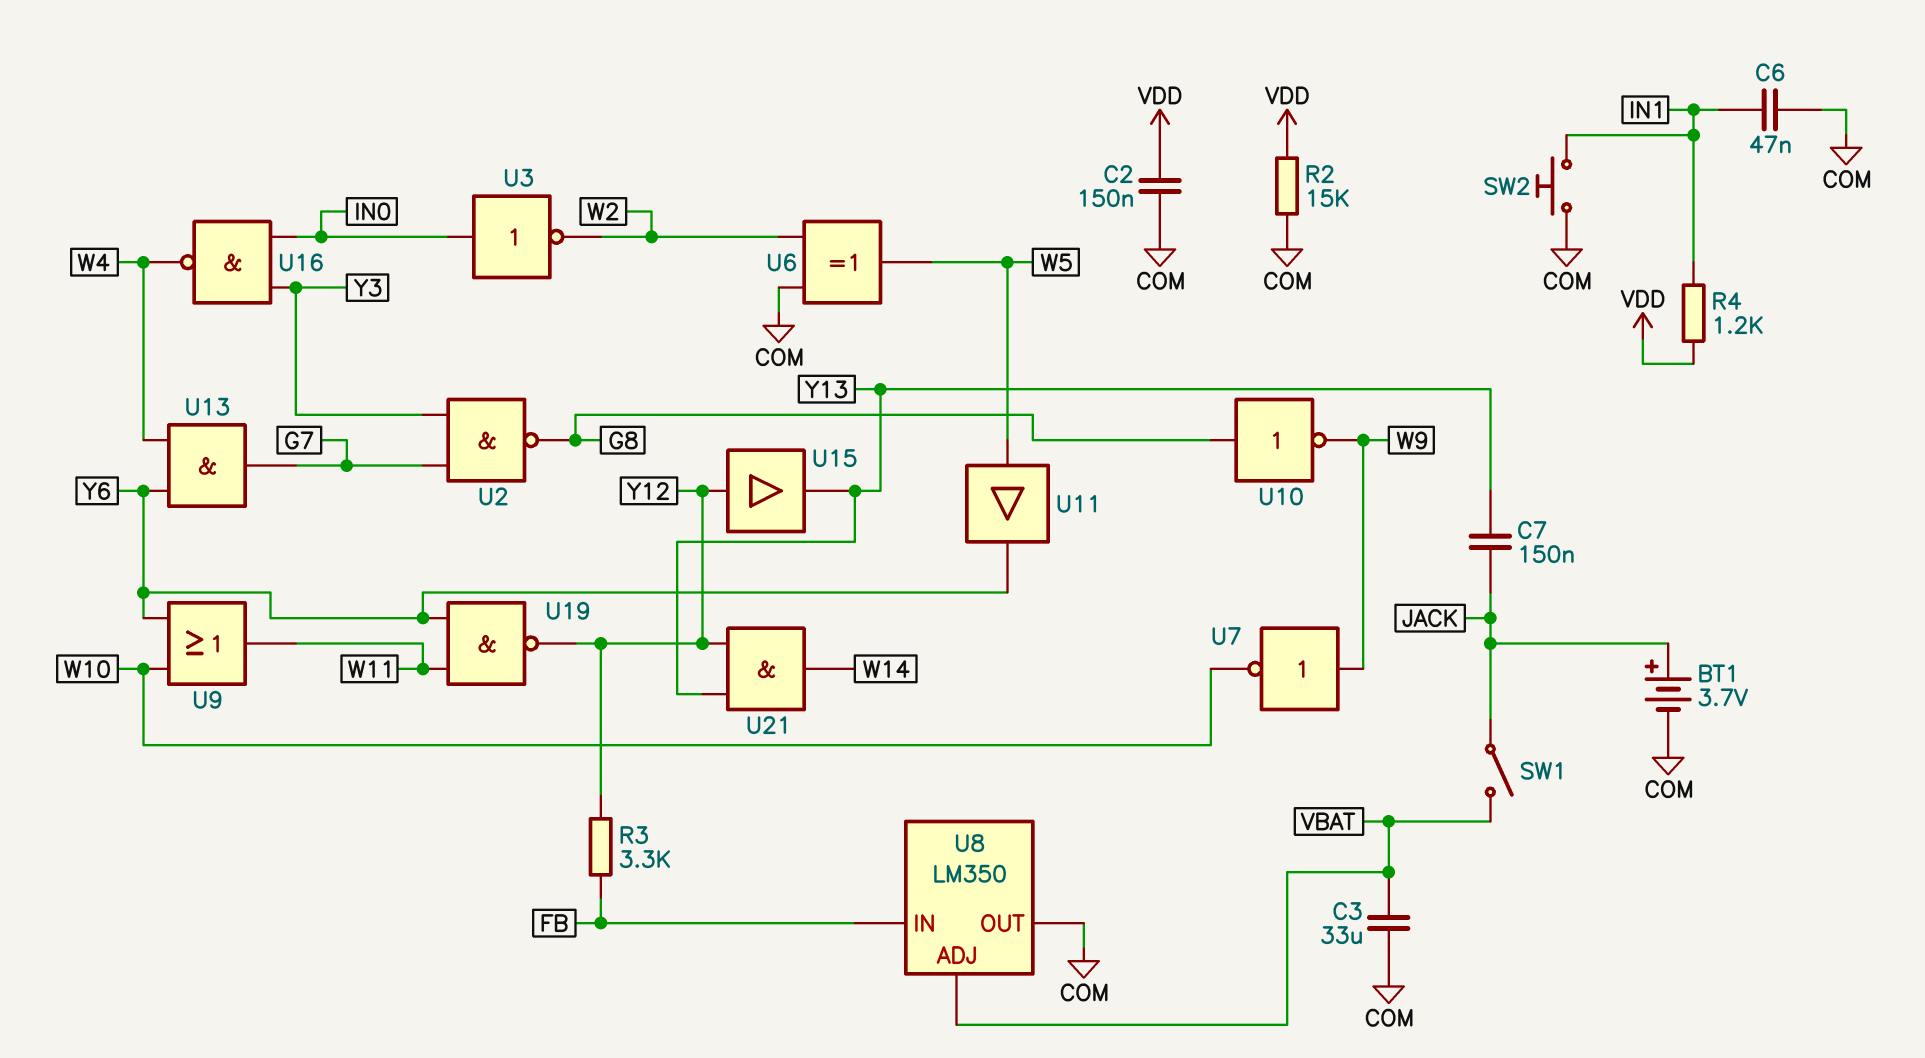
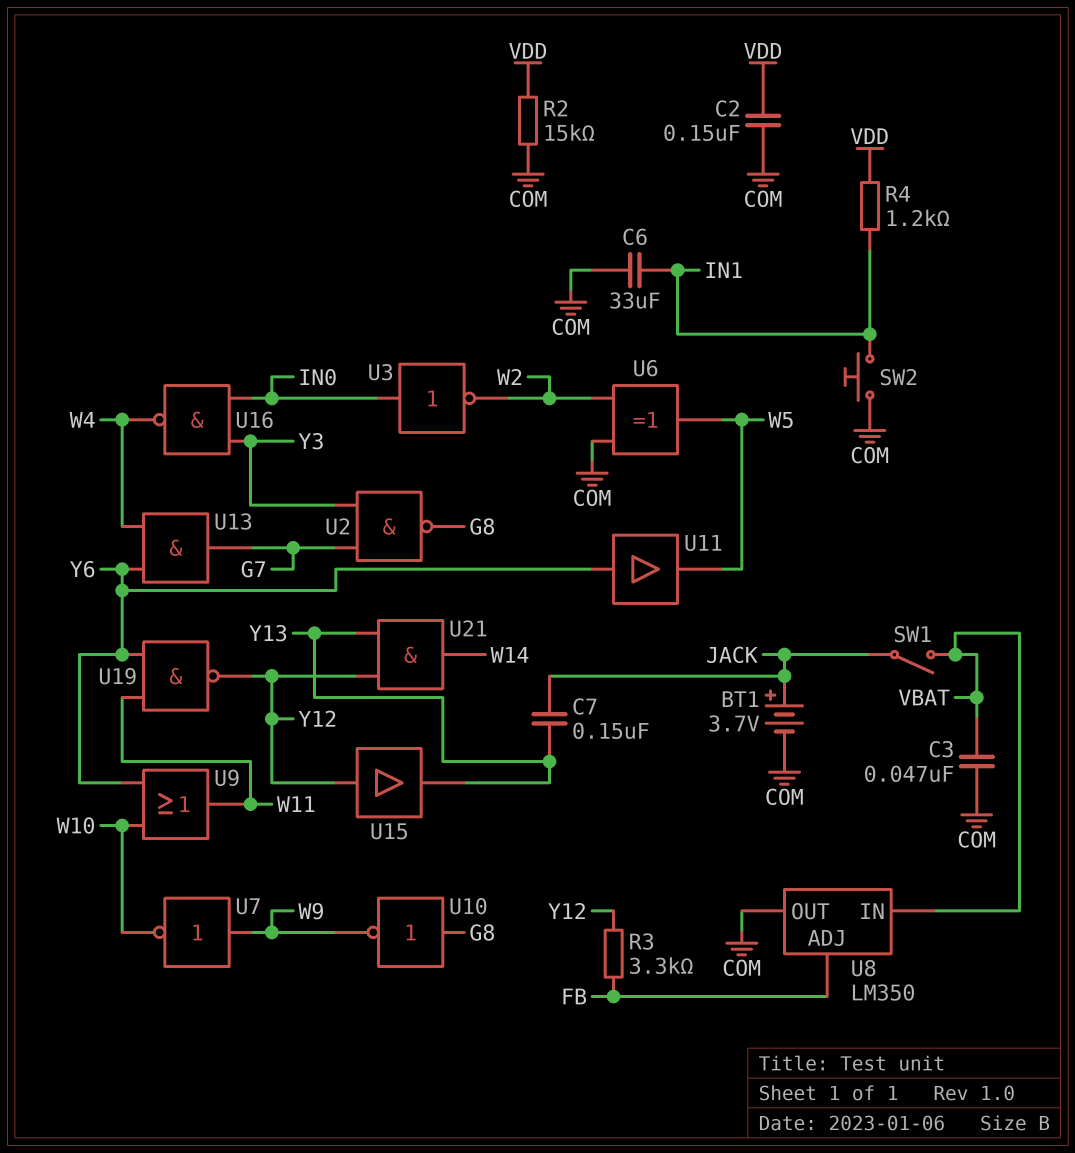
C3: 33uF (COM, VBAT) -> 47nF (COM, VBAT)
C6: 47nF (COM, IN1) -> 33uF (COM, IN1)
U8 pin ADJ: VBAT -> FB
U8 pin IN: FB -> VBAT
U11: buffer (in W5, out Y6) -> buffer (in Y6, out W5)

